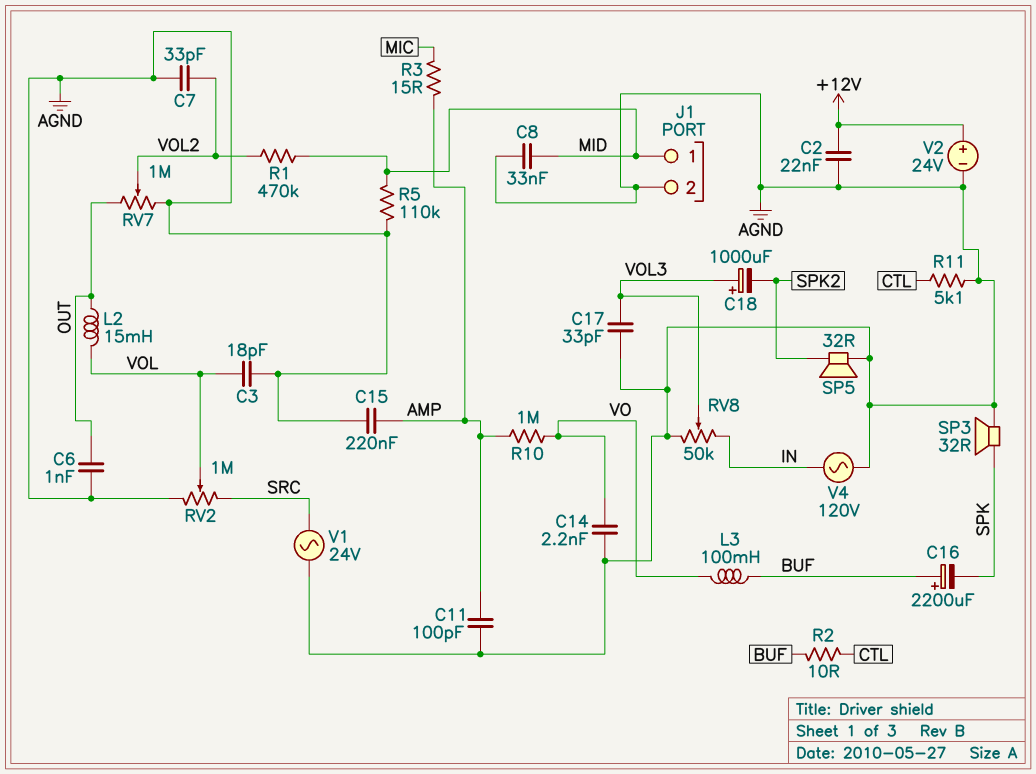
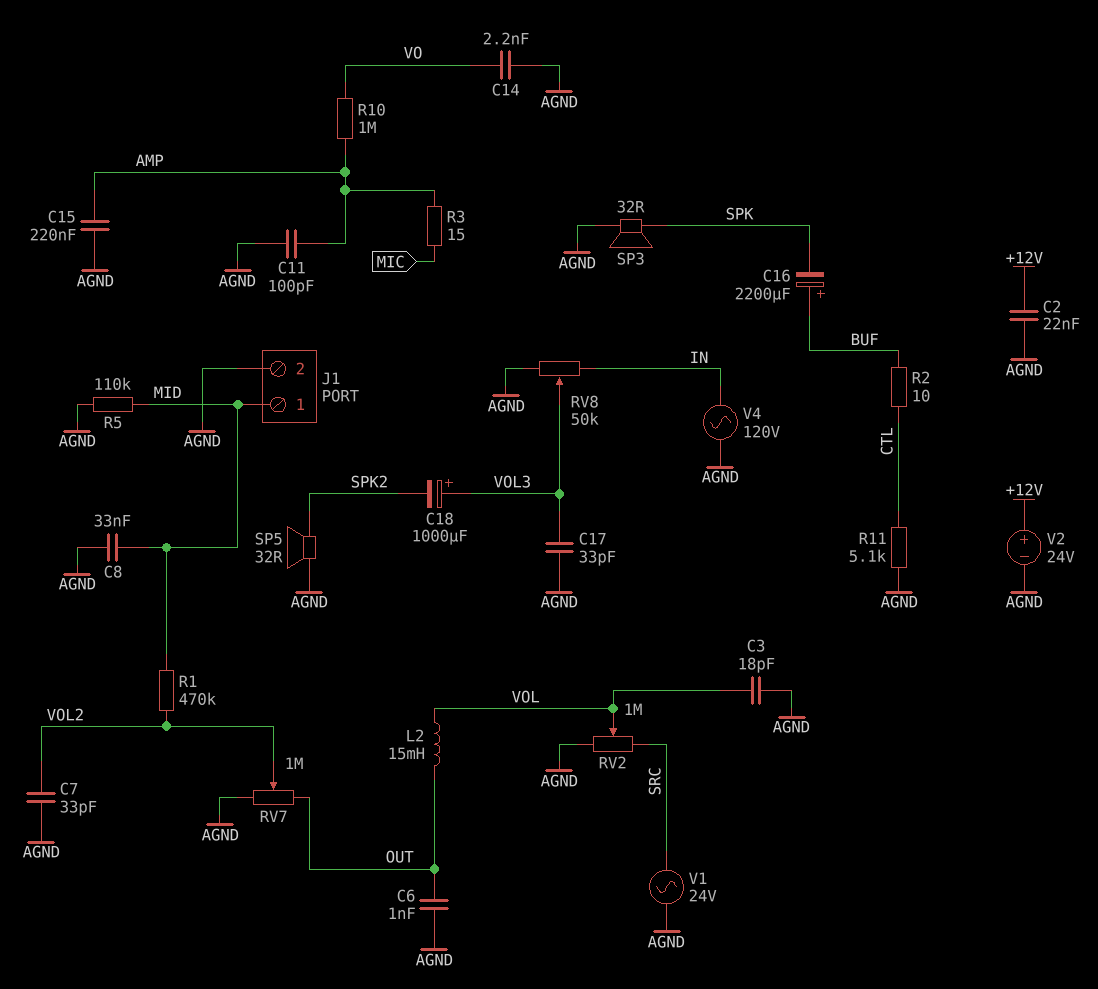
L3: 100mH (BUF, VO) -> none

